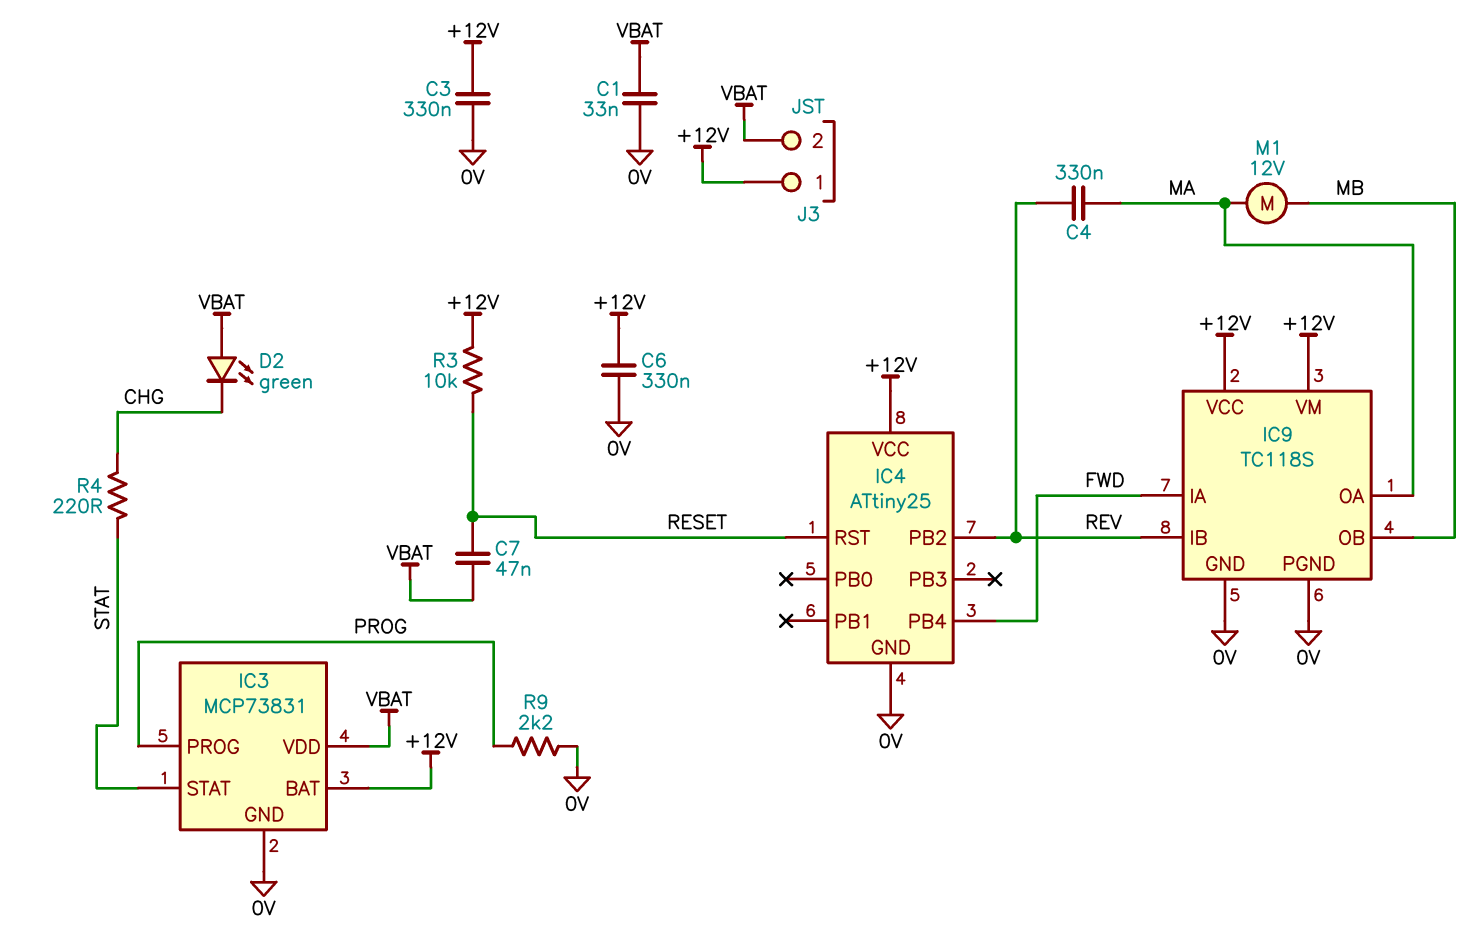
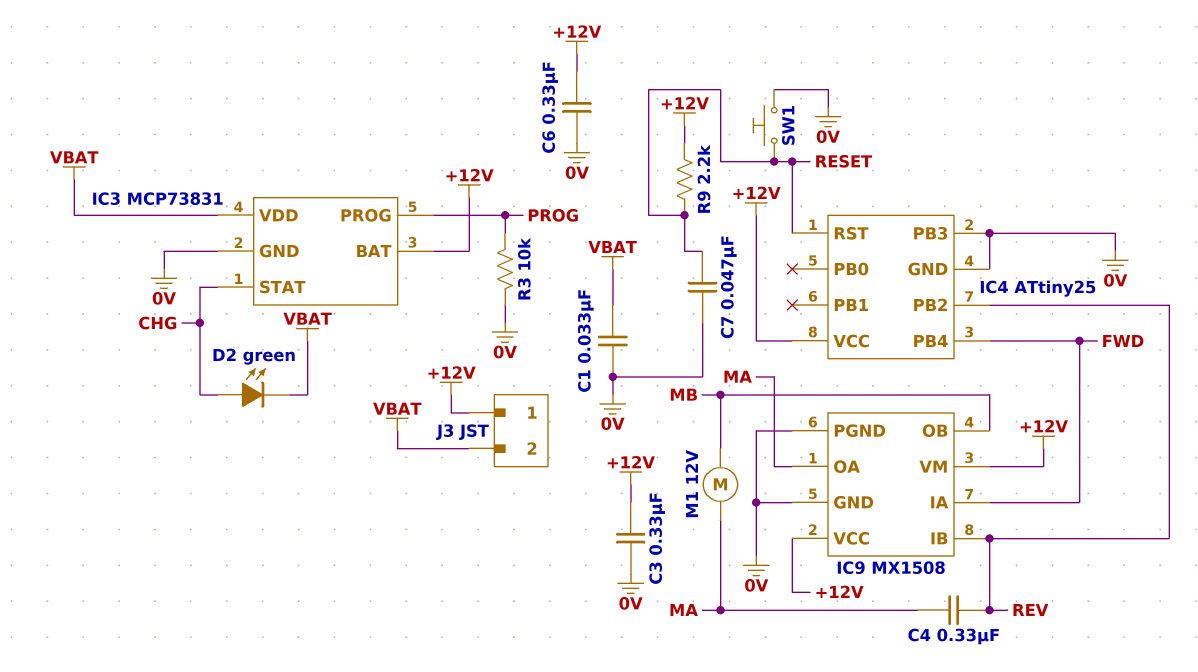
C7: 47nF (RESET, VBAT) -> 47nF (0V, RESET)
D2: LED green (A VBAT, K CHG) -> LED green (A CHG, K VBAT)
IC3 pin STAT: STAT -> CHG
IC4 pin PB3: none -> 0V
IC9: TC118S -> MX1508
R3: 10k (+12V, RESET) -> 10k (0V, PROG)
R4: 220 (CHG, STAT) -> none
R9: 2.2k (0V, PROG) -> 2.2k (+12V, RESET)
SW1: none -> button (0V, RESET)

